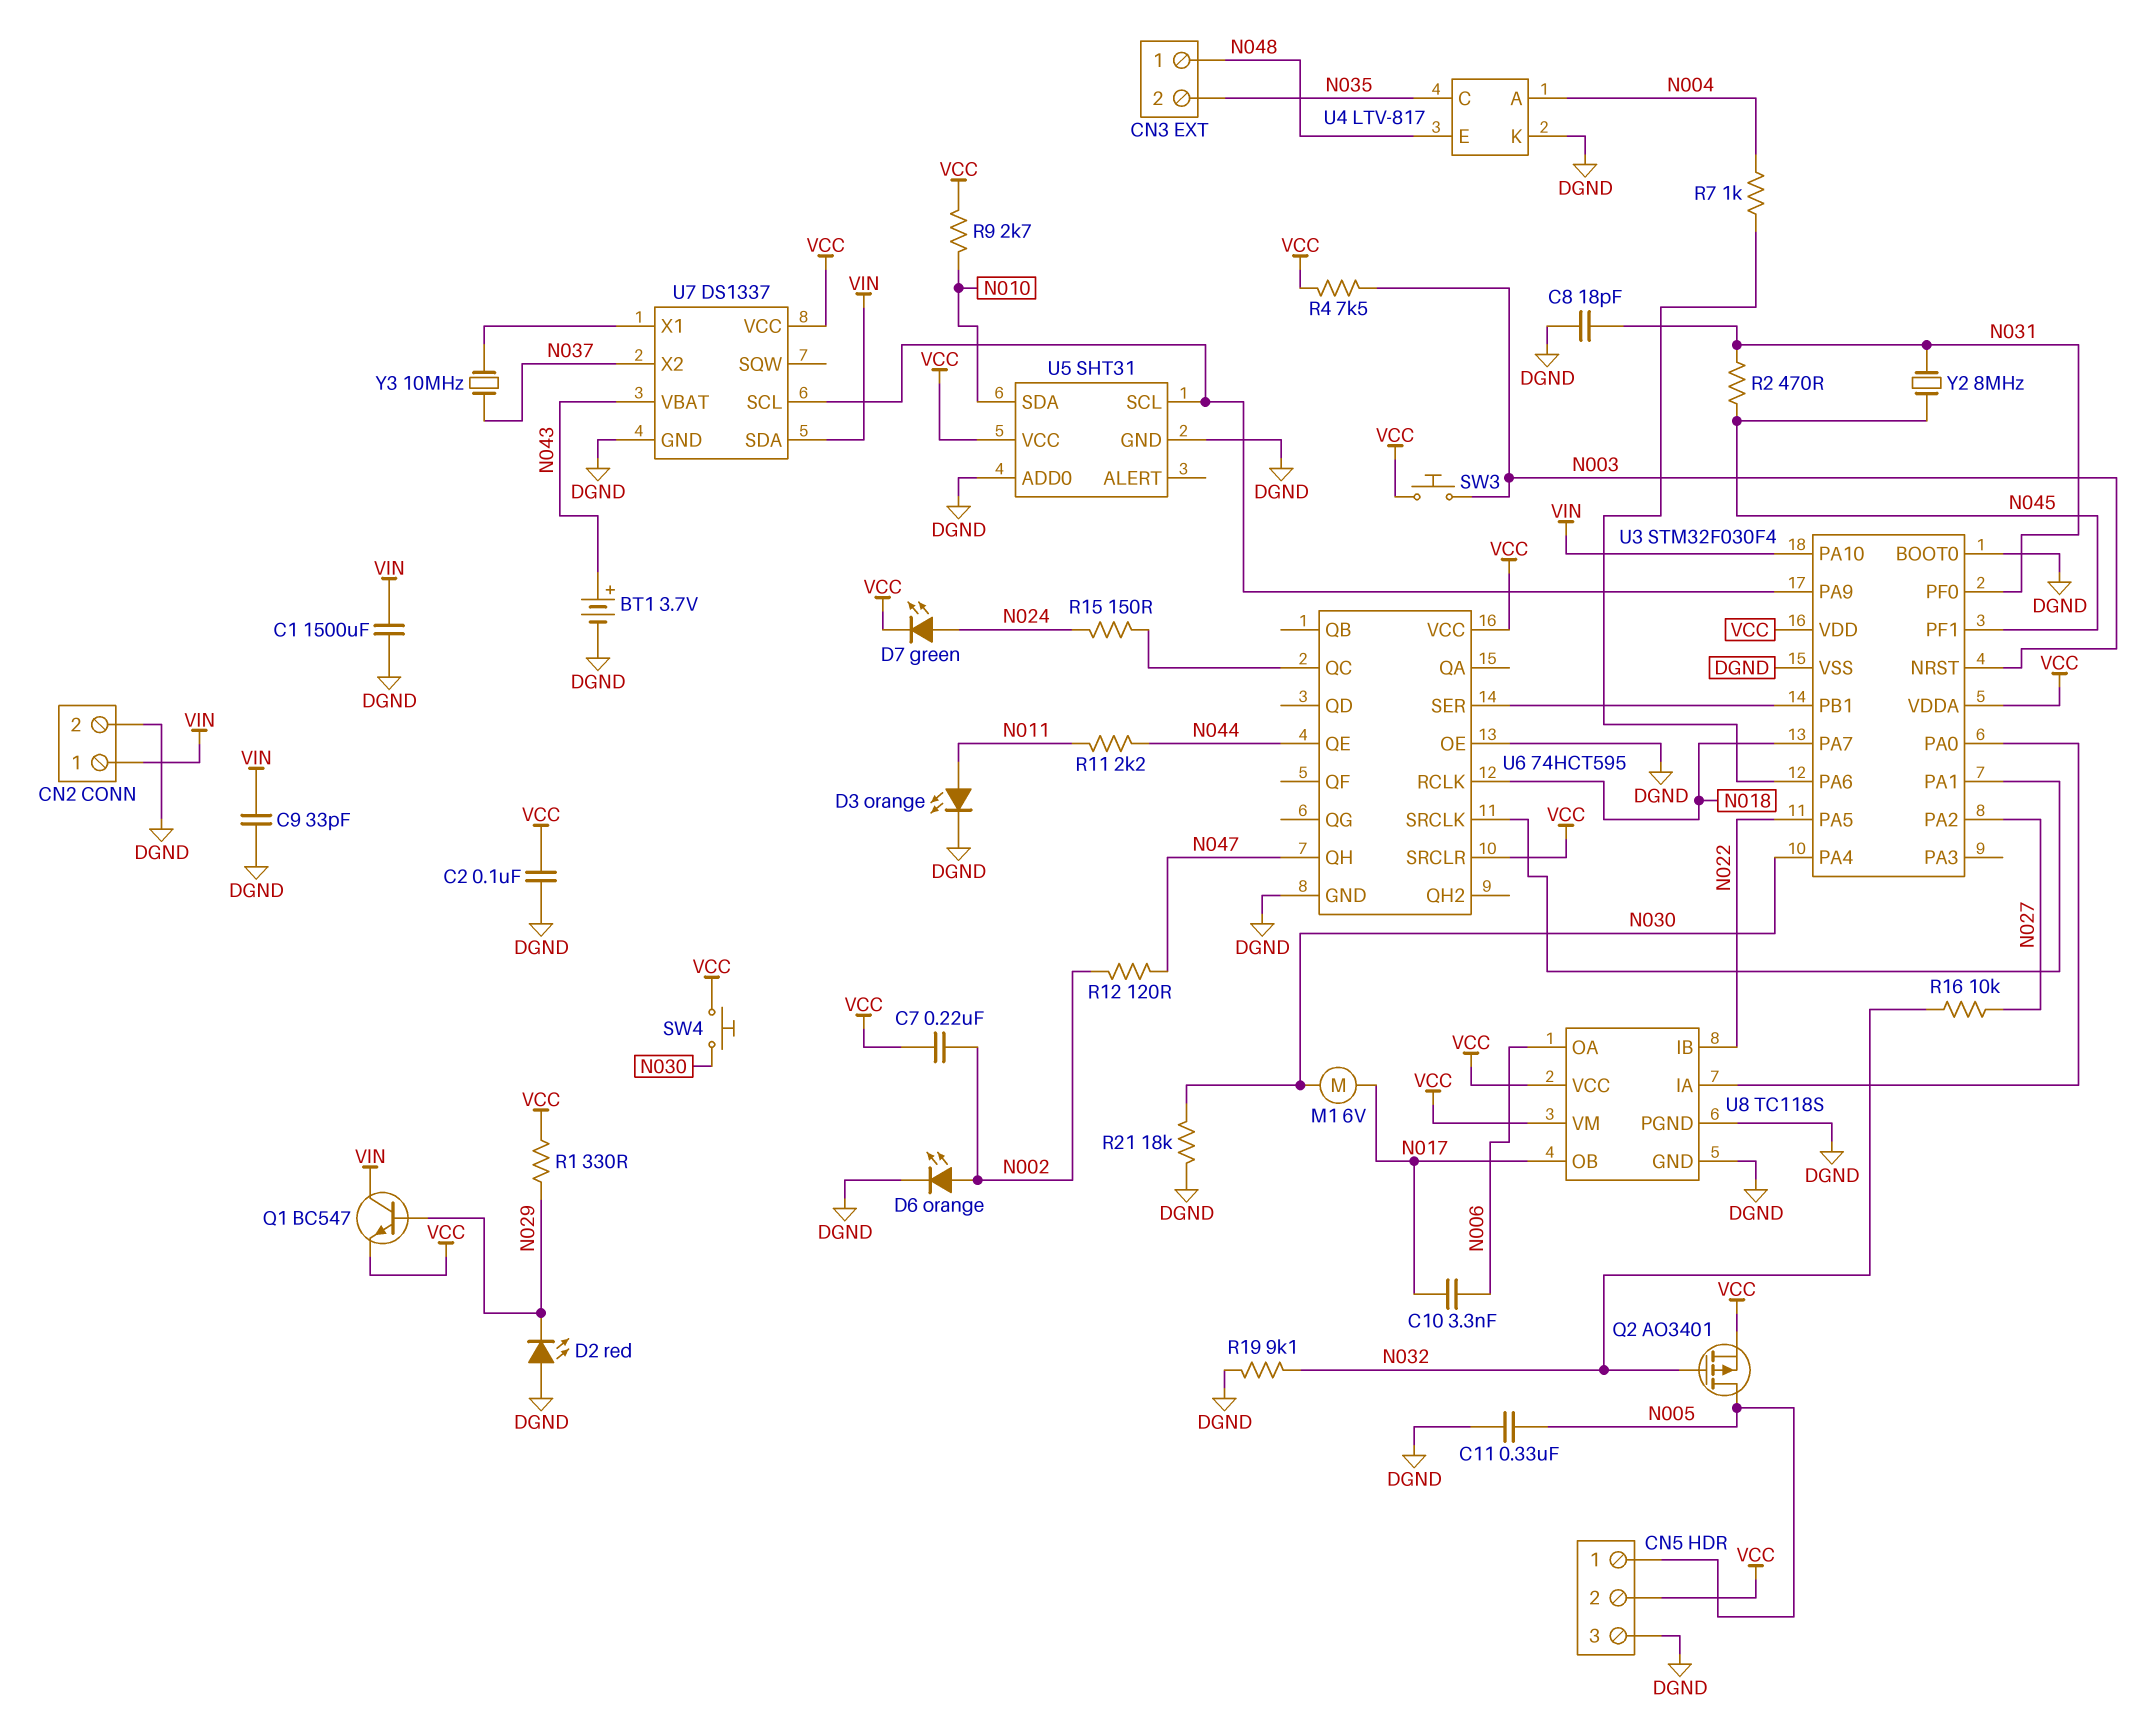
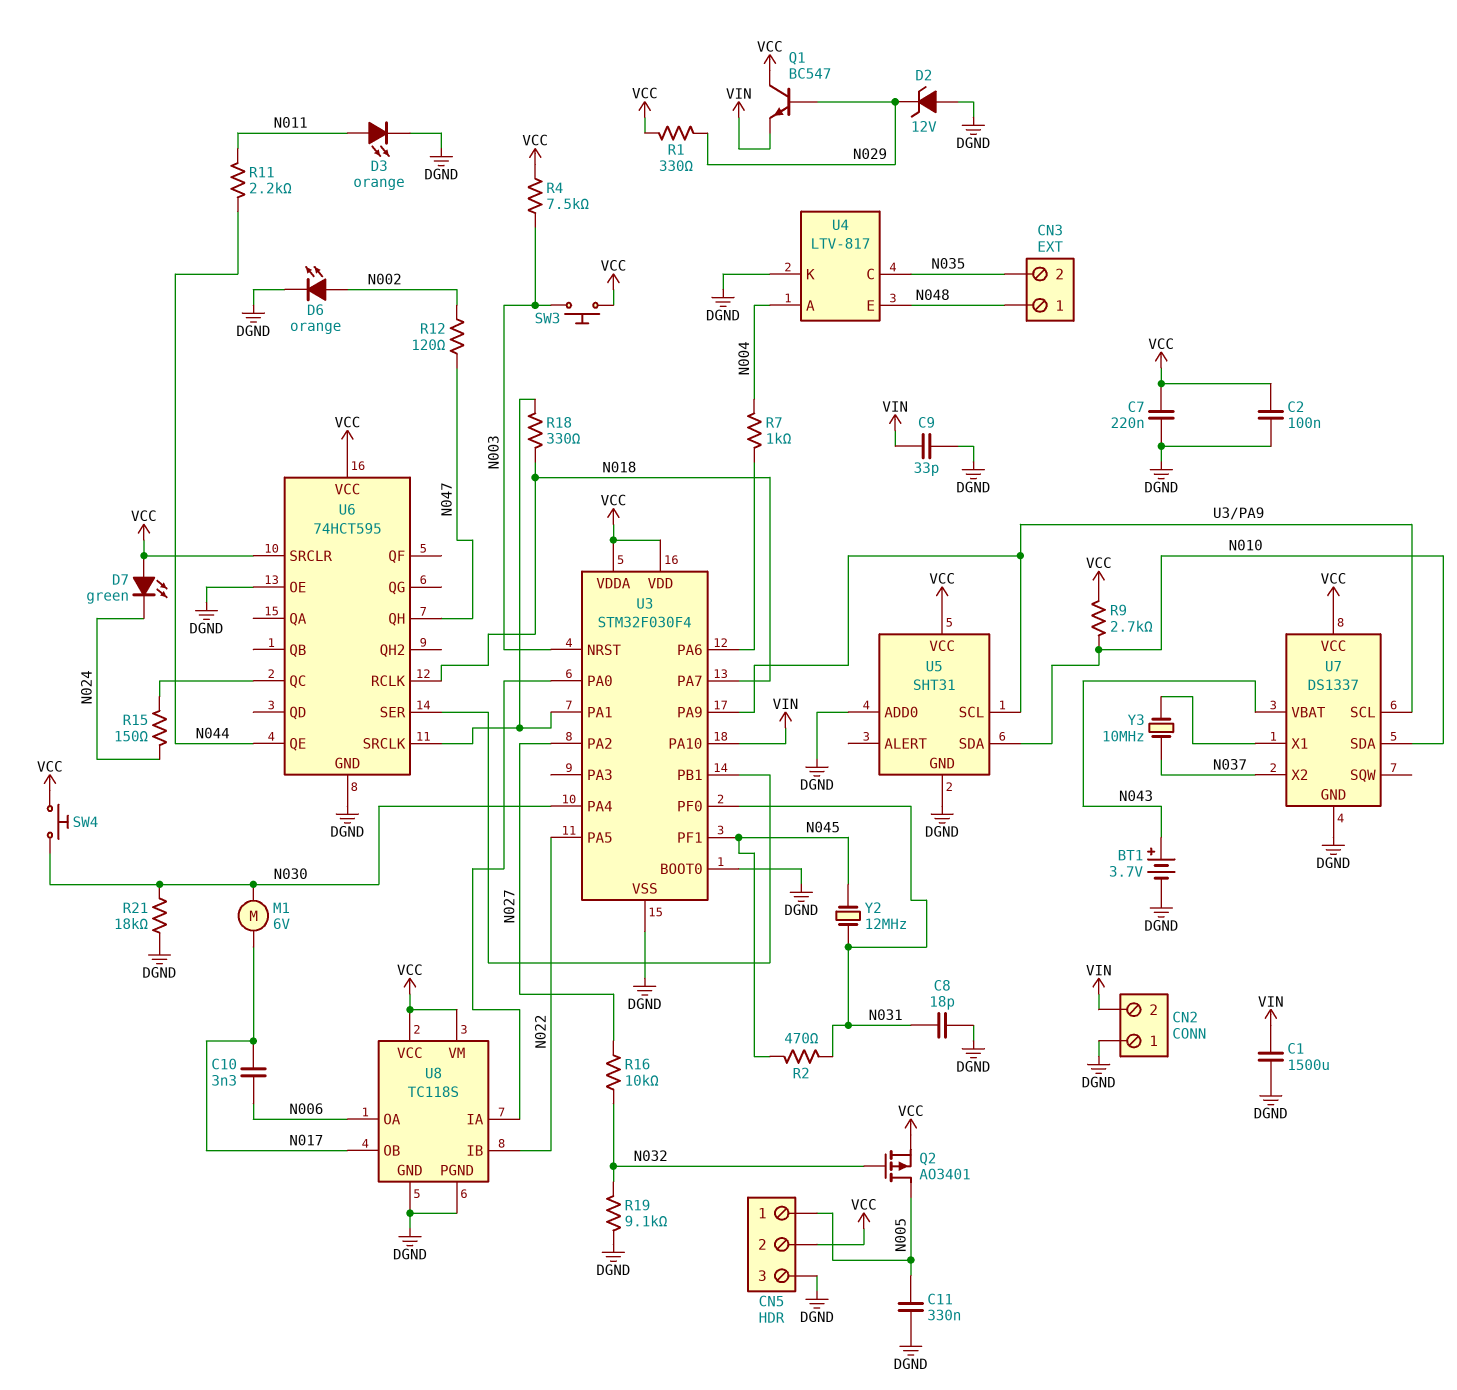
C7: 220nF (N002, VCC) -> 220nF (DGND, VCC)
CN2 pin 1: VIN -> DGND
CN2 pin 2: DGND -> VIN
D2: LED red (A DGND, K N029) -> zener 12V (A DGND, K N029)
D7: LED green (A N024, K VCC) -> LED green (A VCC, K N024)
Q1: NPN BC547 (B N029, C VIN, E VCC) -> NPN BC547 (B N029, C VCC, E VIN)
R18: none -> 330 (N018, U3/PA1)
U7 pin SDA: VIN -> N010
Y2: 8MHz (N031, N045) -> 12MHz (N031, N045)

